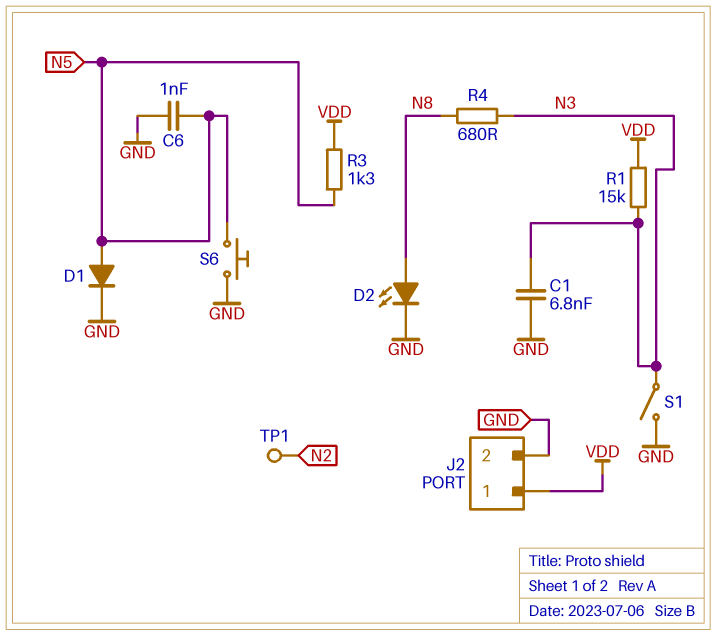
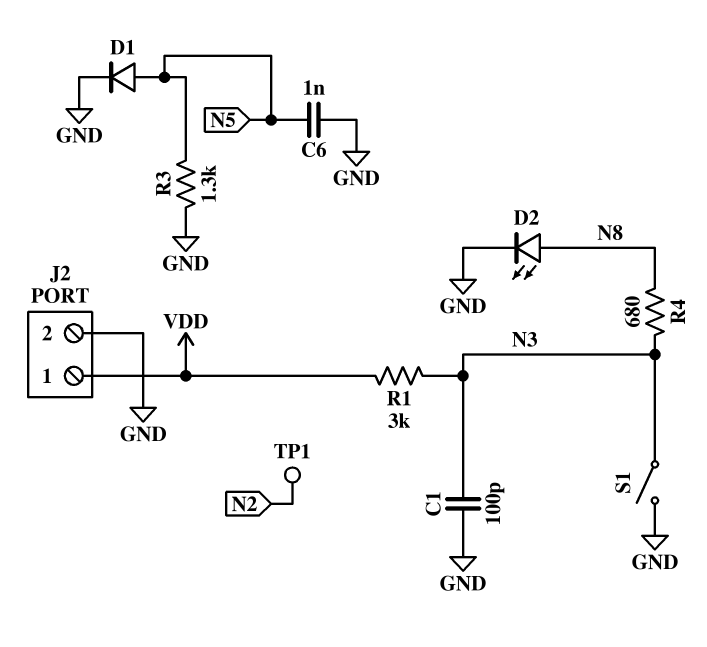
C1: 6.8nF (GND, N3) -> 100pF (GND, N3)
R1: 15k (N3, VDD) -> 3k (N3, VDD)
R3: 1.3k (N5, VDD) -> 1.3k (GND, N5)
S6: button (GND, N5) -> none

